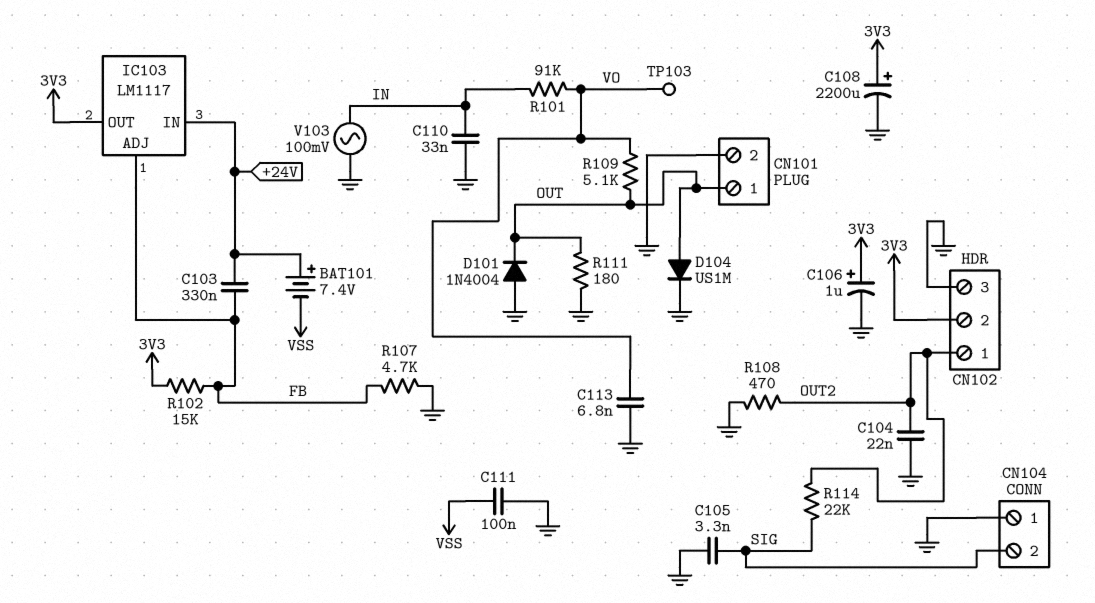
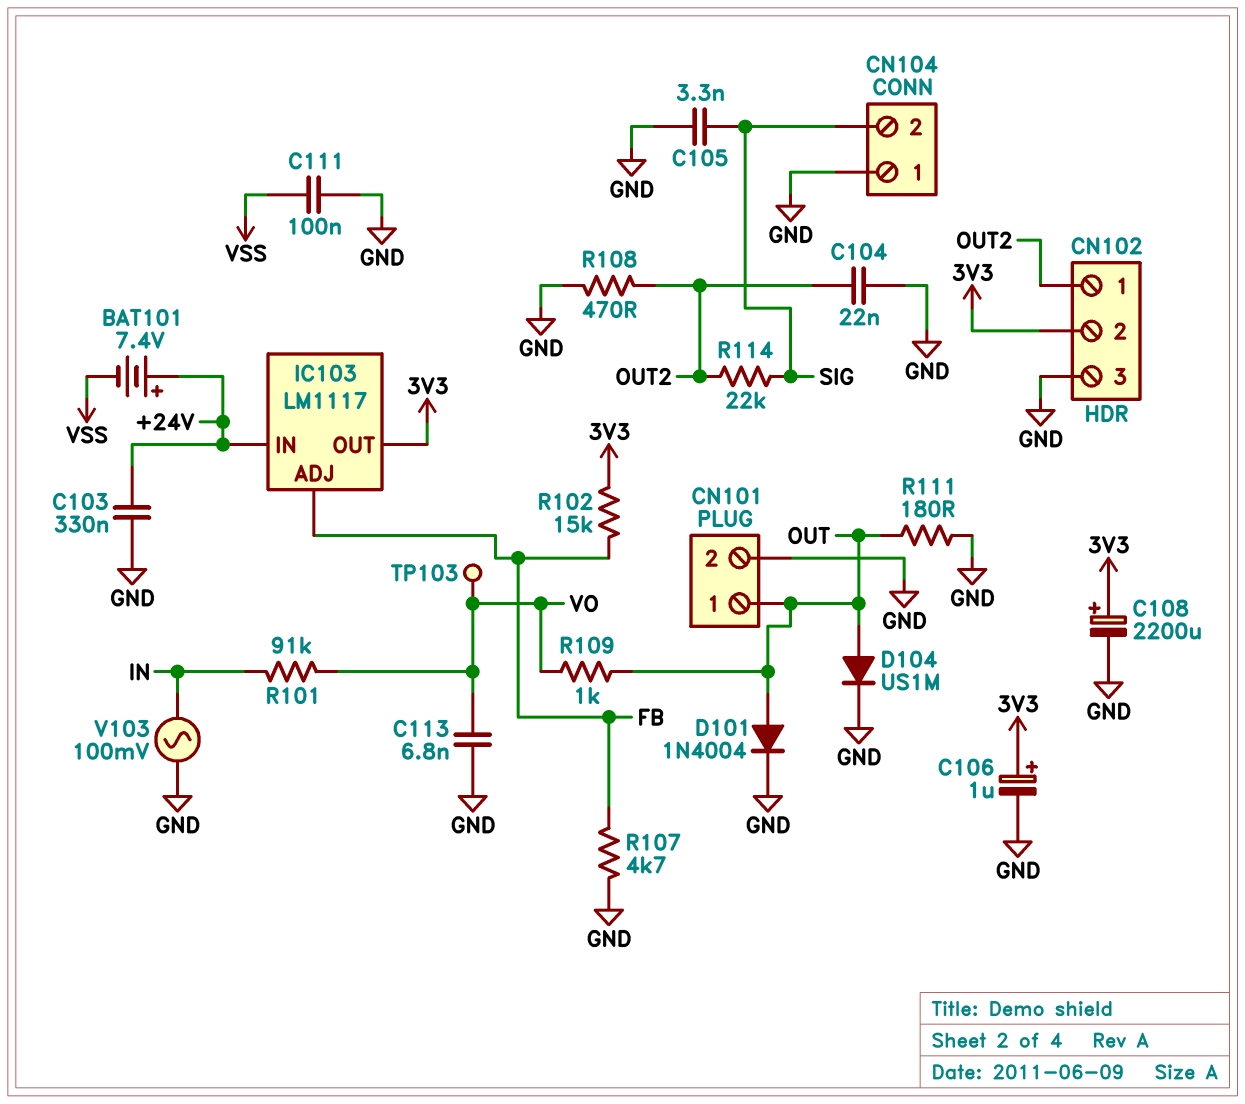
C103: 330nF (+24V, FB) -> 330nF (+24V, GND)
C110: 33nF (GND, IN) -> none
D101: diode 1N4004 (A GND, K OUT) -> diode 1N4004 (A OUT, K GND)
R109: 5.1k (OUT, VO) -> 1k (OUT, VO)

